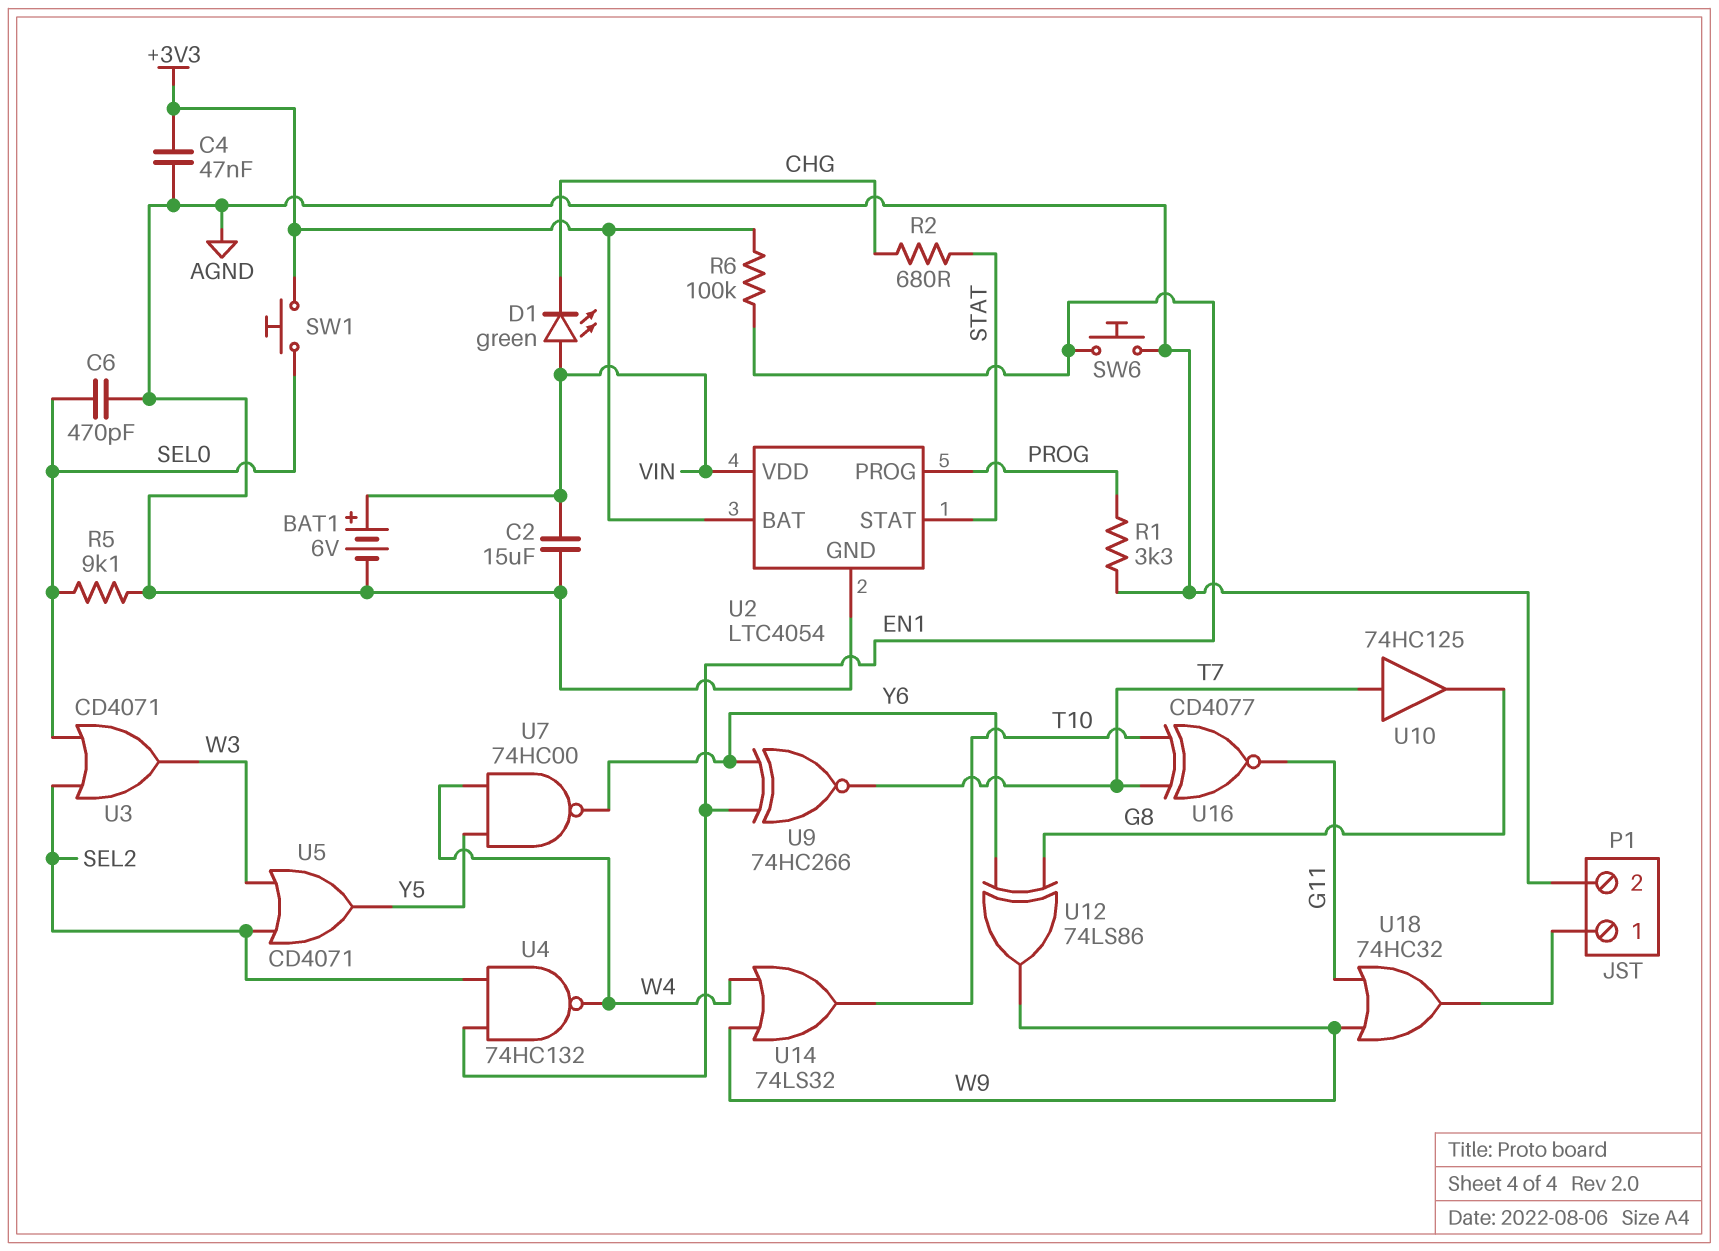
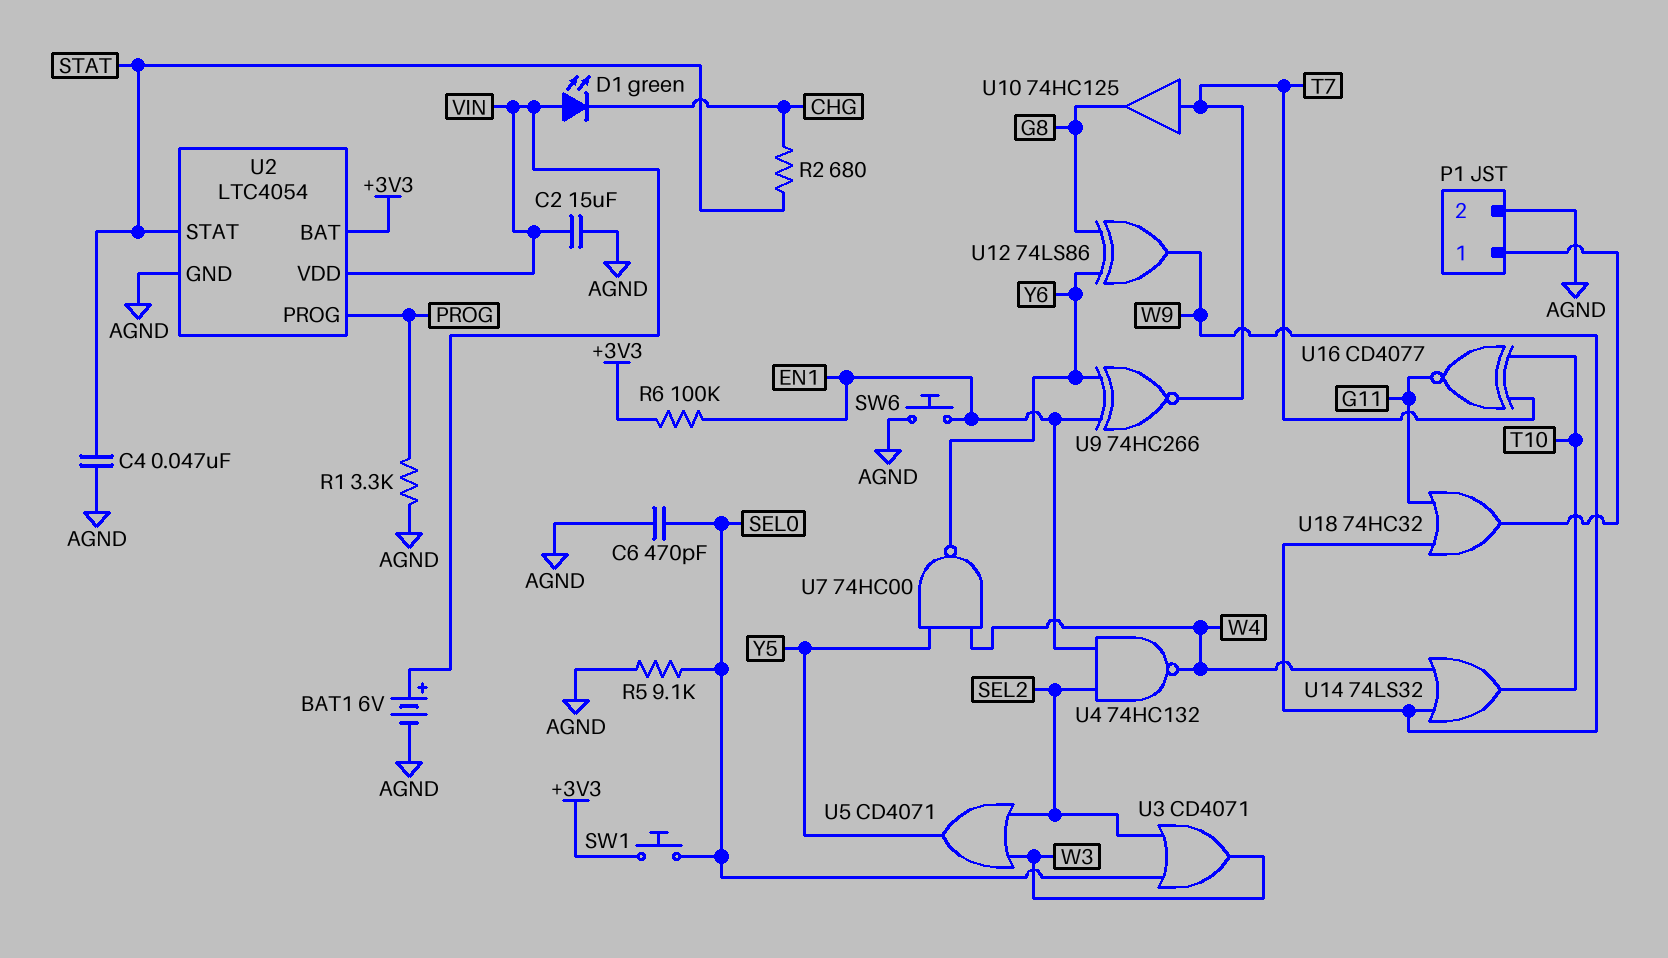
C4: 47nF (+3V3, AGND) -> 47nF (AGND, STAT)

